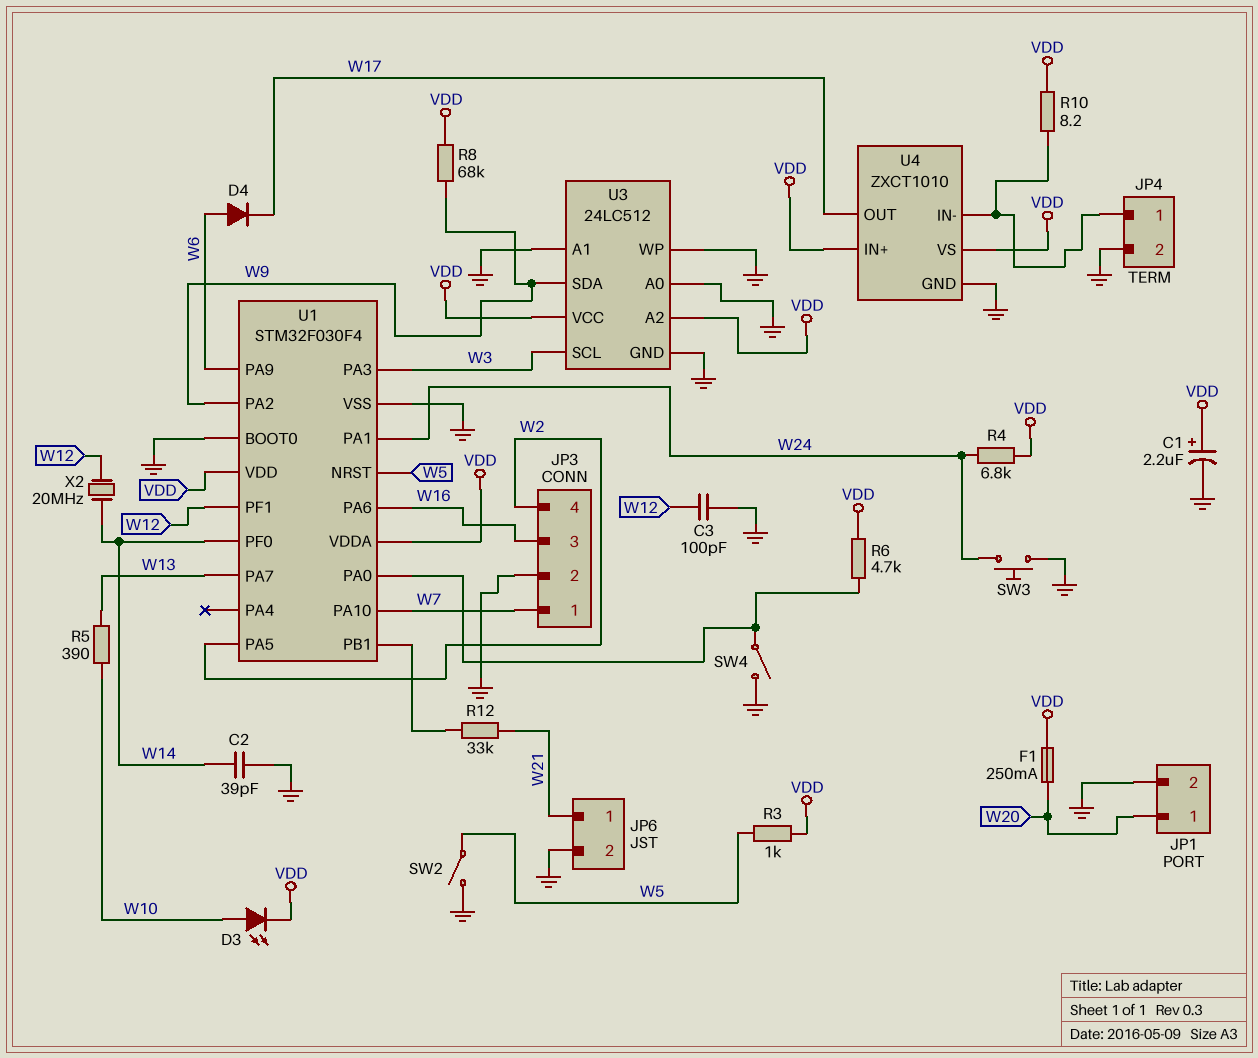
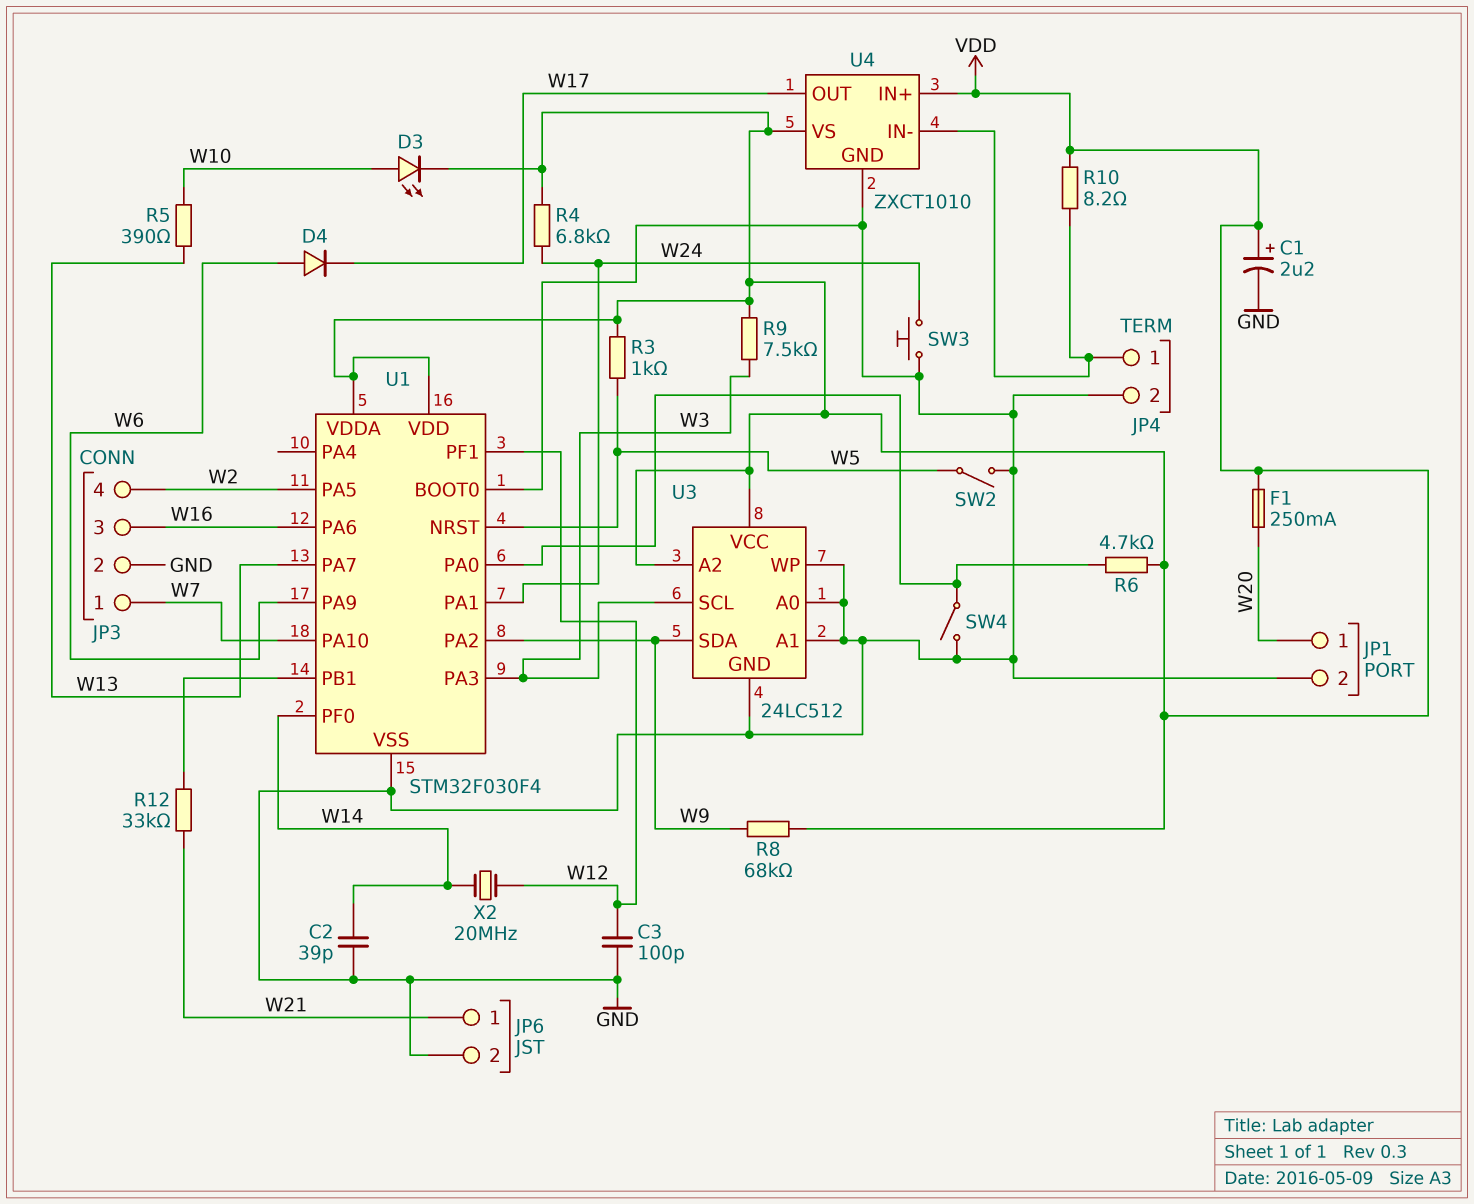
R9: none -> 7.5k (VDD, W3)

